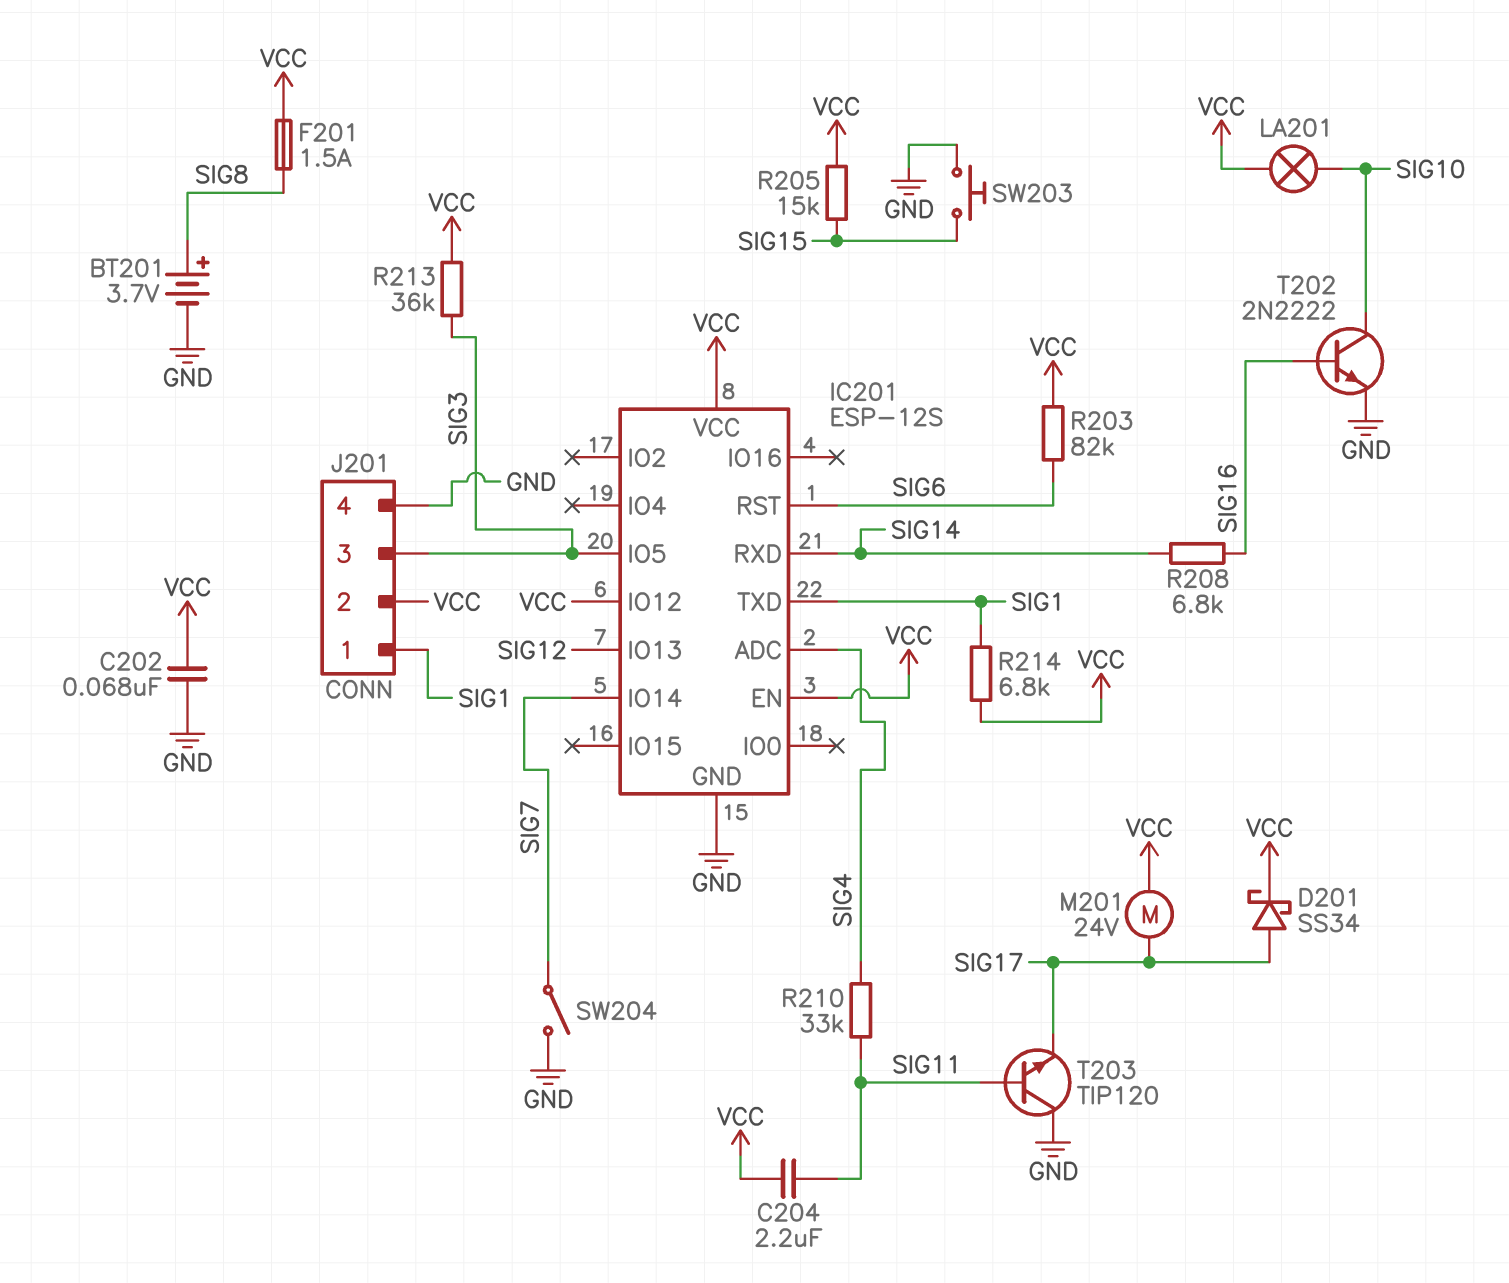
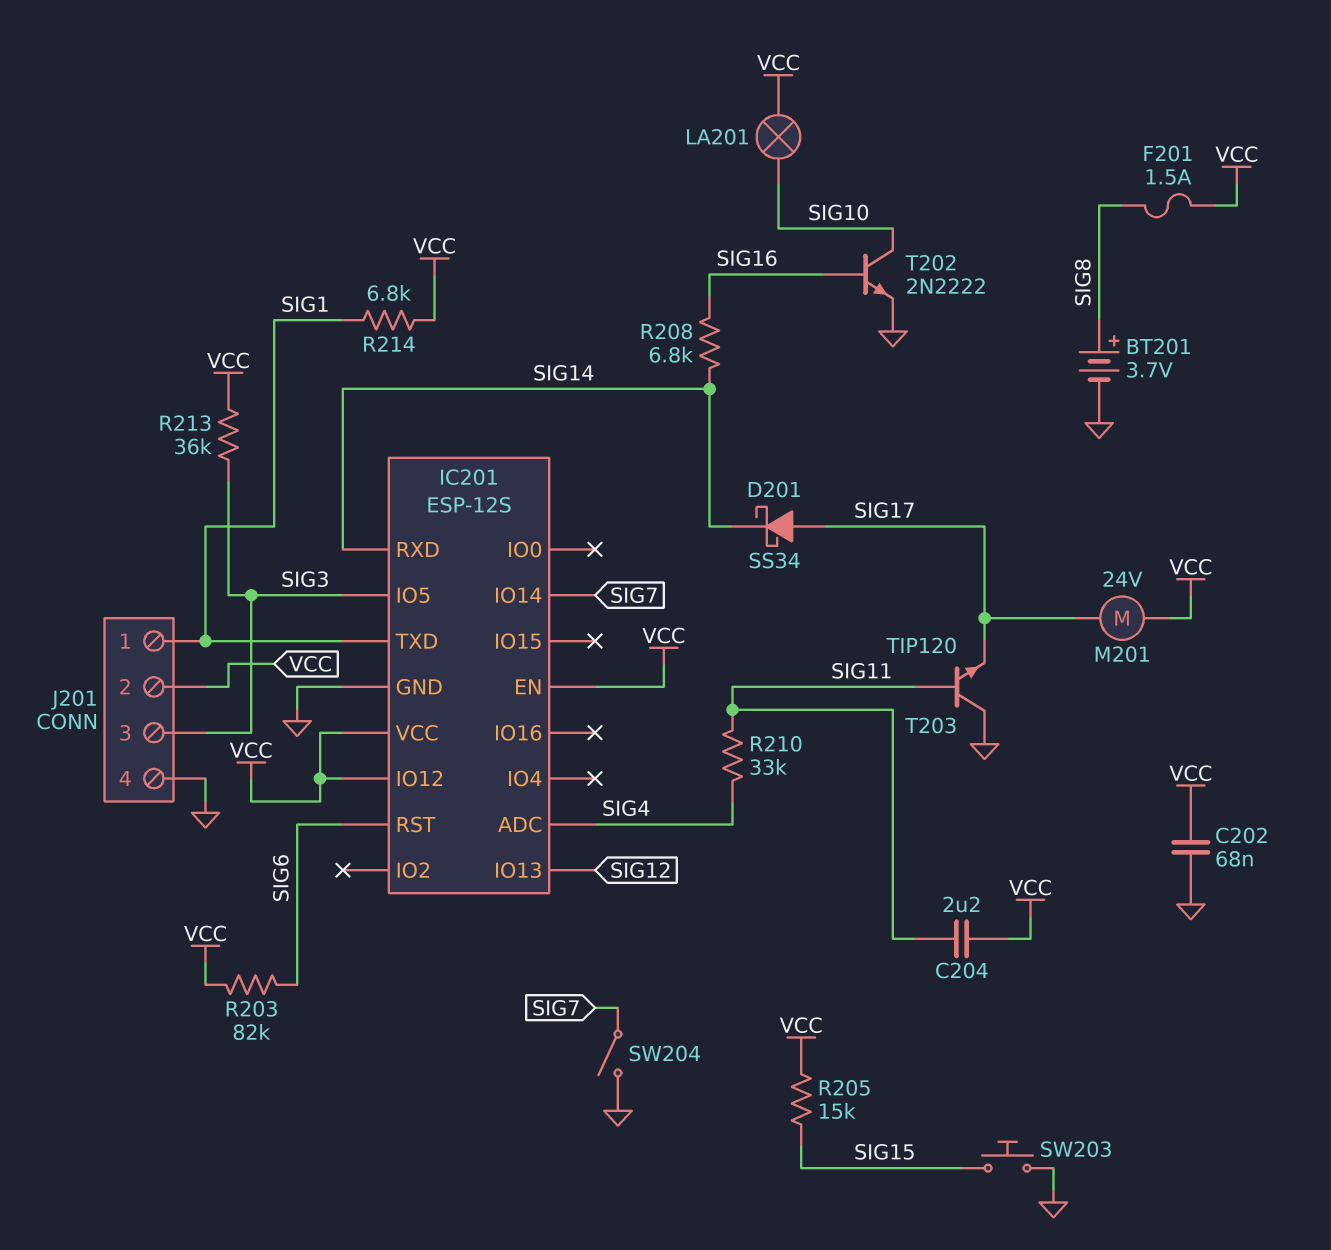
D201: schottky SS34 (A SIG17, K VCC) -> schottky SS34 (A SIG17, K SIG14)

